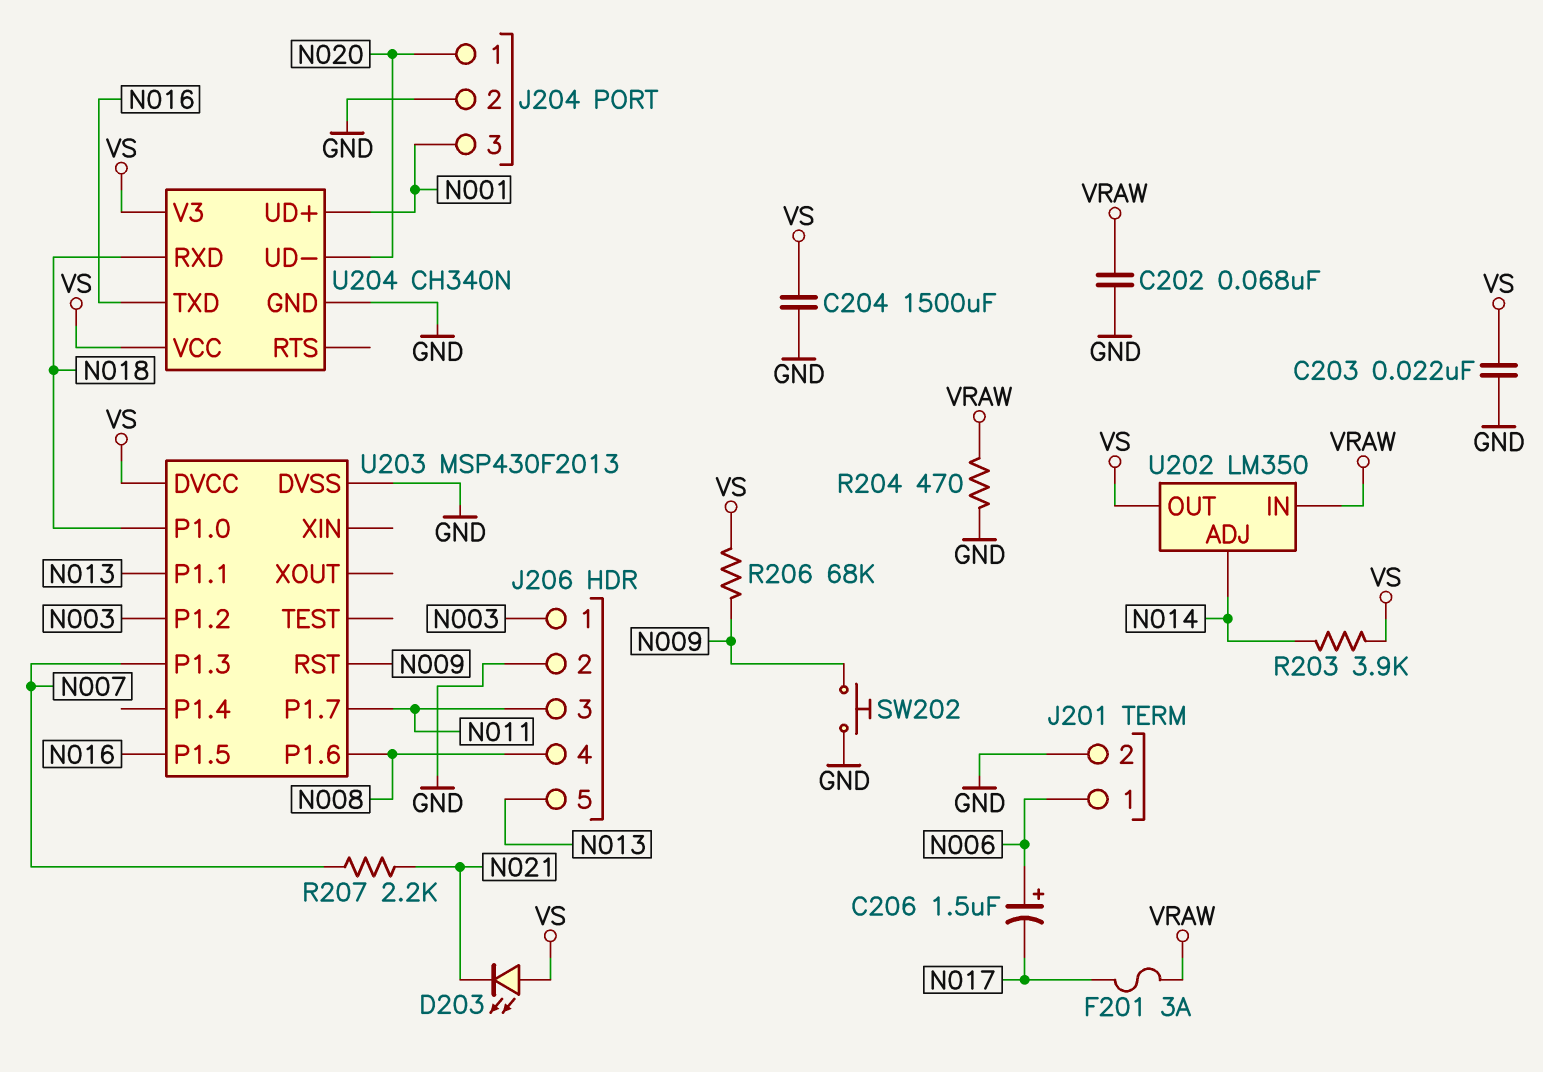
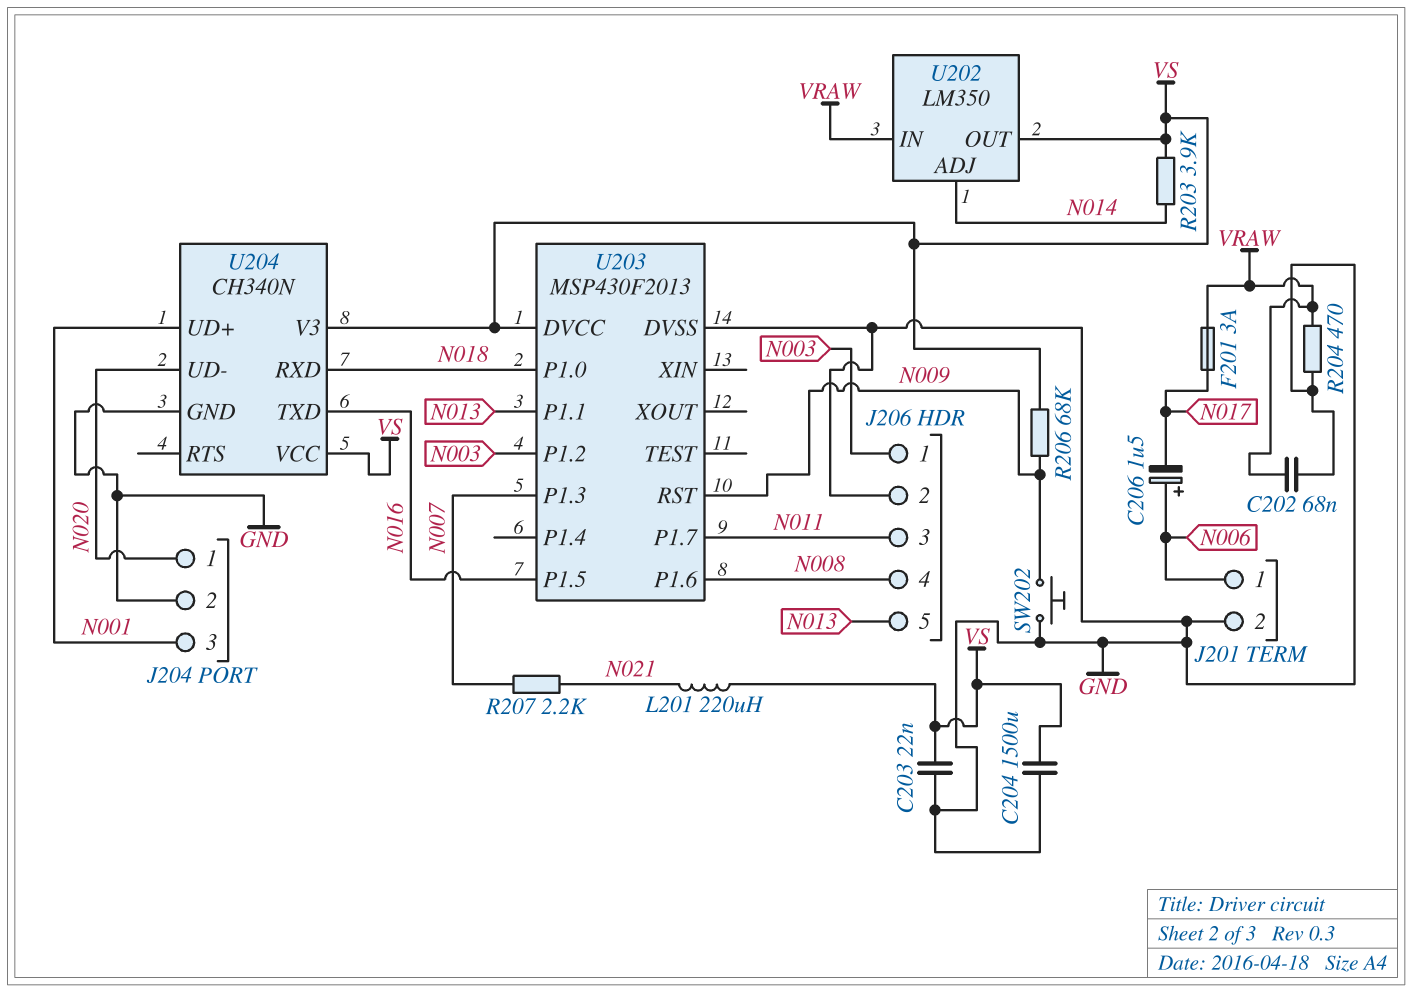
D203: LED (A VS, K N021) -> none
L201: none -> 220uH (N021, VS)

